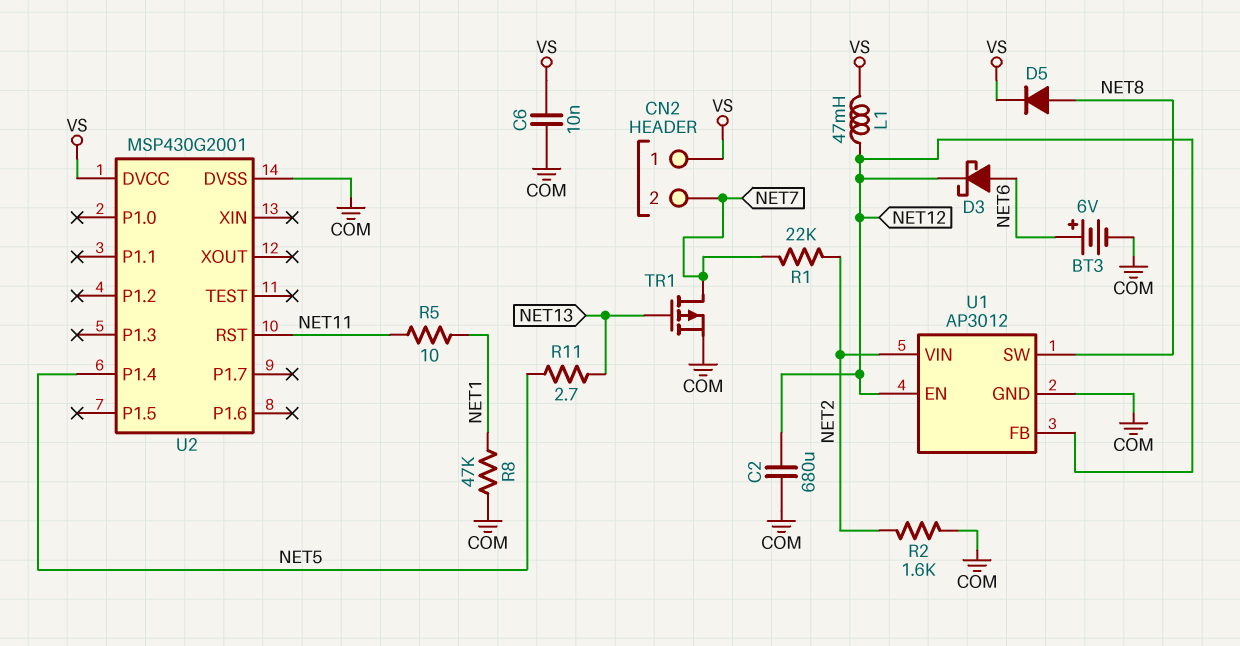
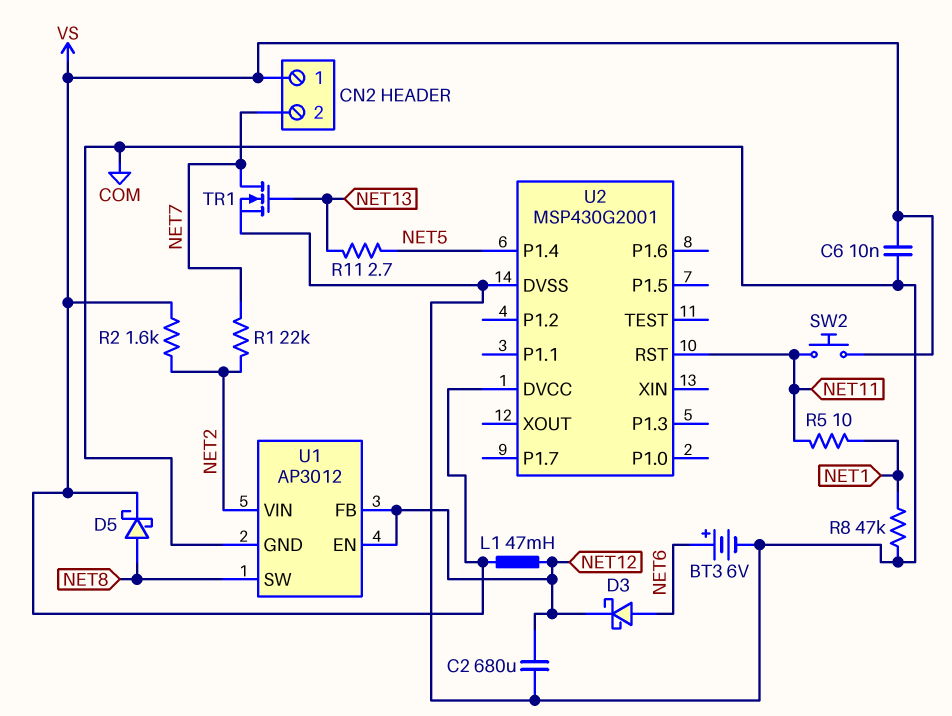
D5: diode (A NET8, K VS) -> schottky (A NET8, K VS)
R2: 1.6k (COM, NET2) -> 1.6k (NET2, VS)
SW2: none -> button (NET11, VS)
TR1: PMOS (G NET13, D NET7, S COM) -> NMOS (G NET13, D NET7, S COM)

